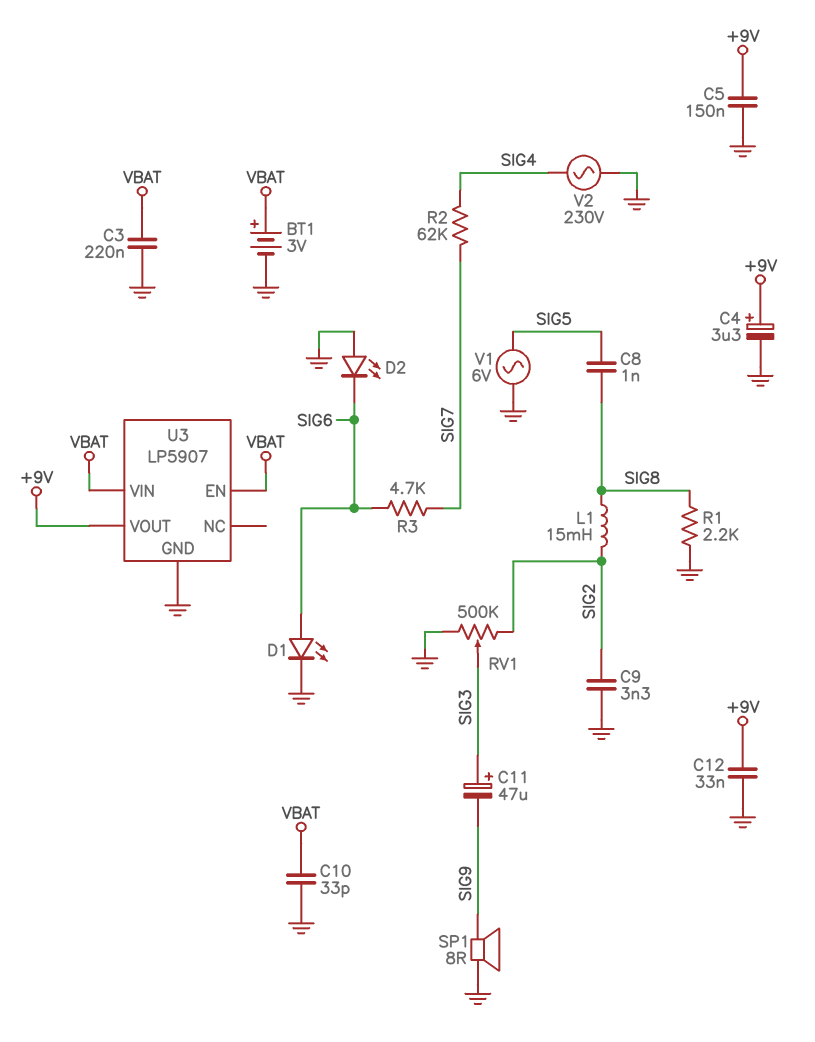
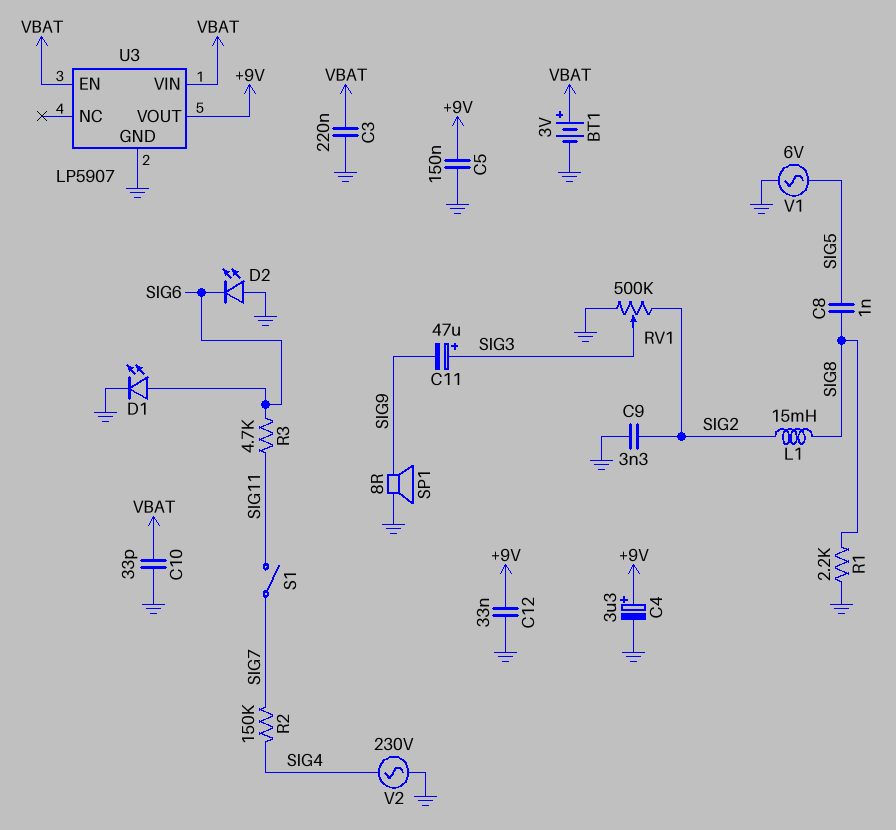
R2: 62k (SIG4, SIG7) -> 150k (SIG4, SIG7)
R3: 4.7k (SIG6, SIG7) -> 4.7k (SIG6, SIG11)
S1: none -> switch (SIG7, SIG11)

